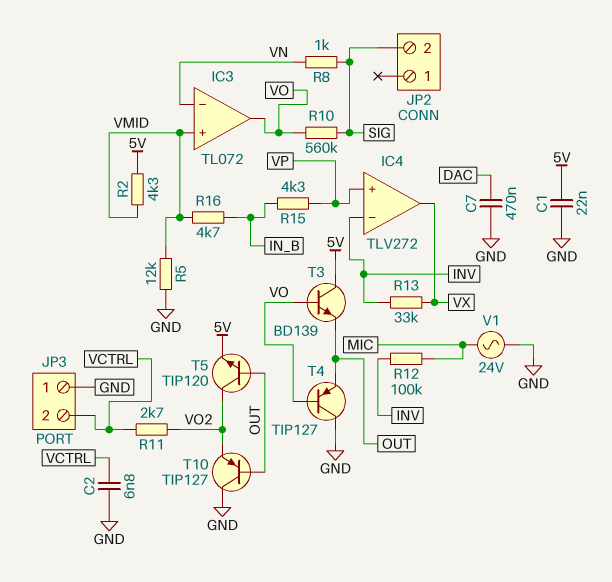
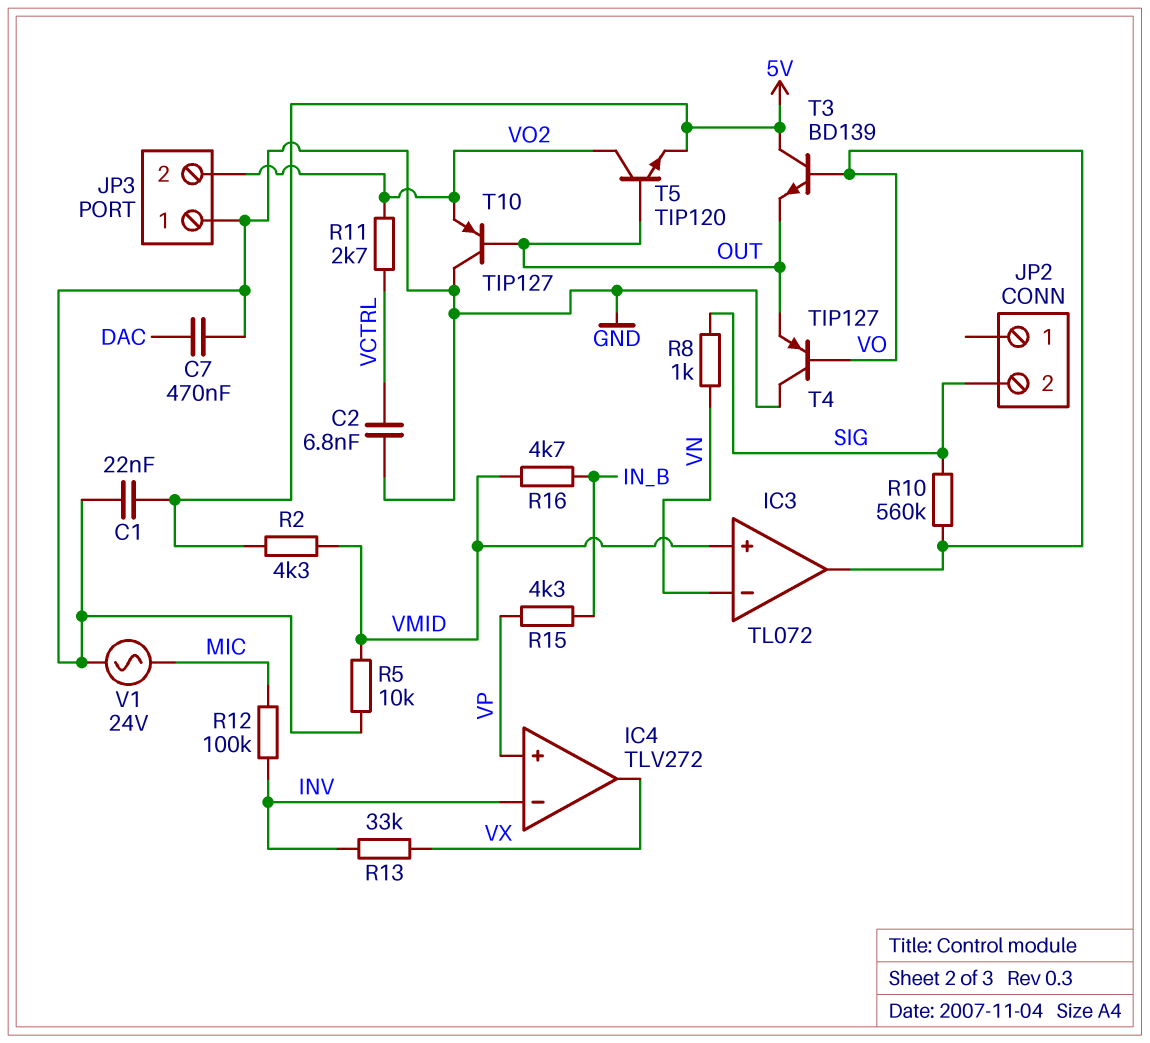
JP3 pin 2: VCTRL -> VO2
R5: 12k (GND, VMID) -> 10k (GND, VMID)

